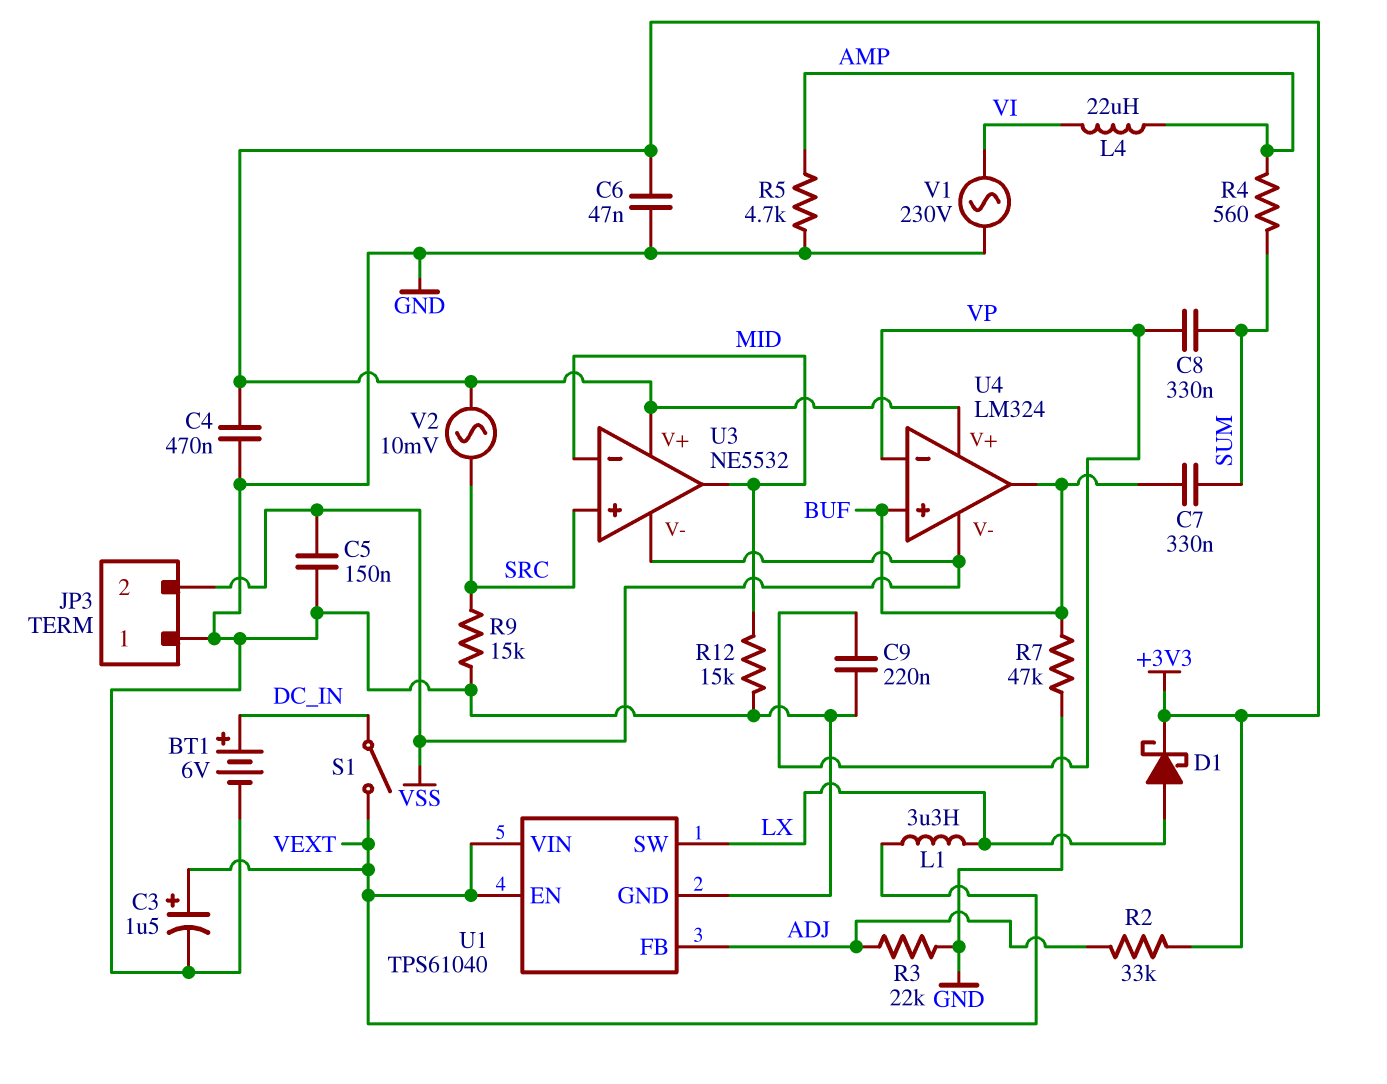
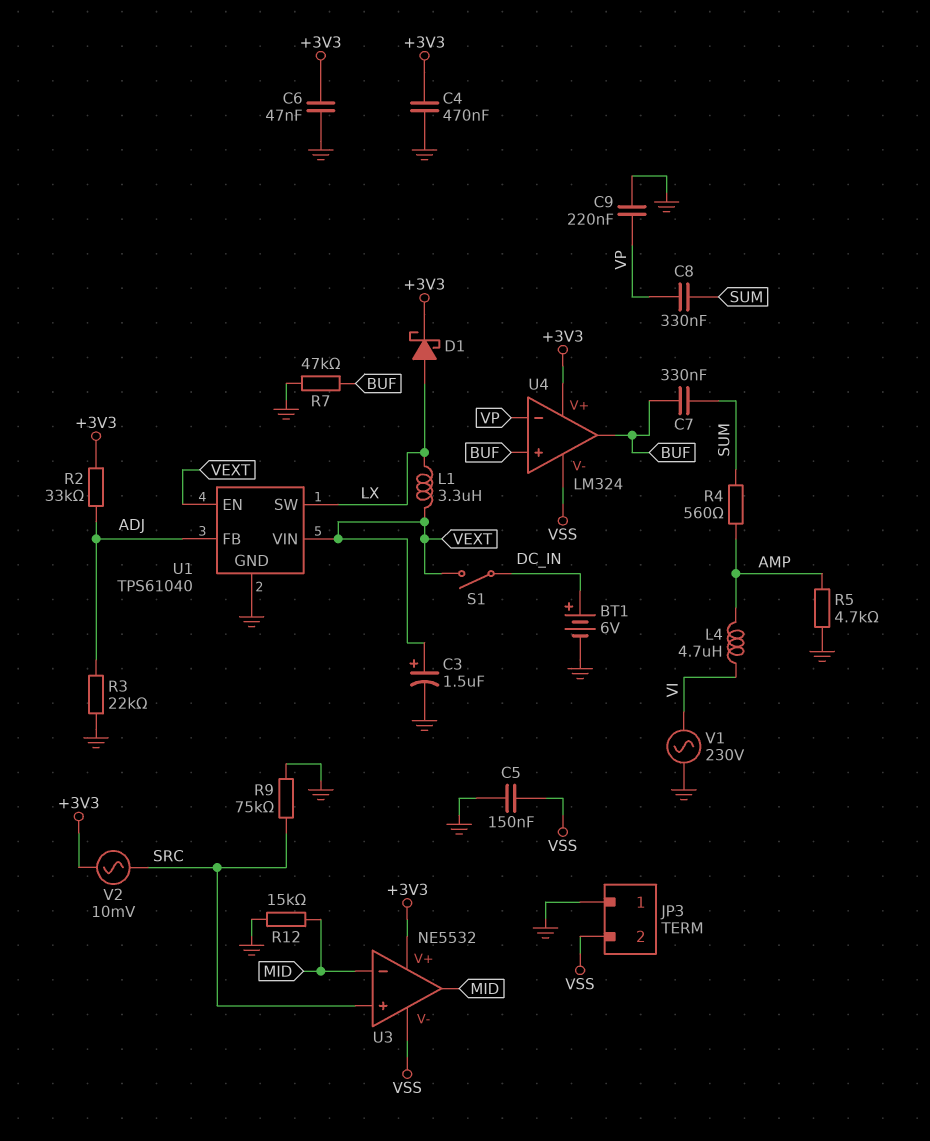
L4: 22uH (AMP, VI) -> 4.7uH (AMP, VI)
R9: 15k (GND, SRC) -> 75k (GND, SRC)

